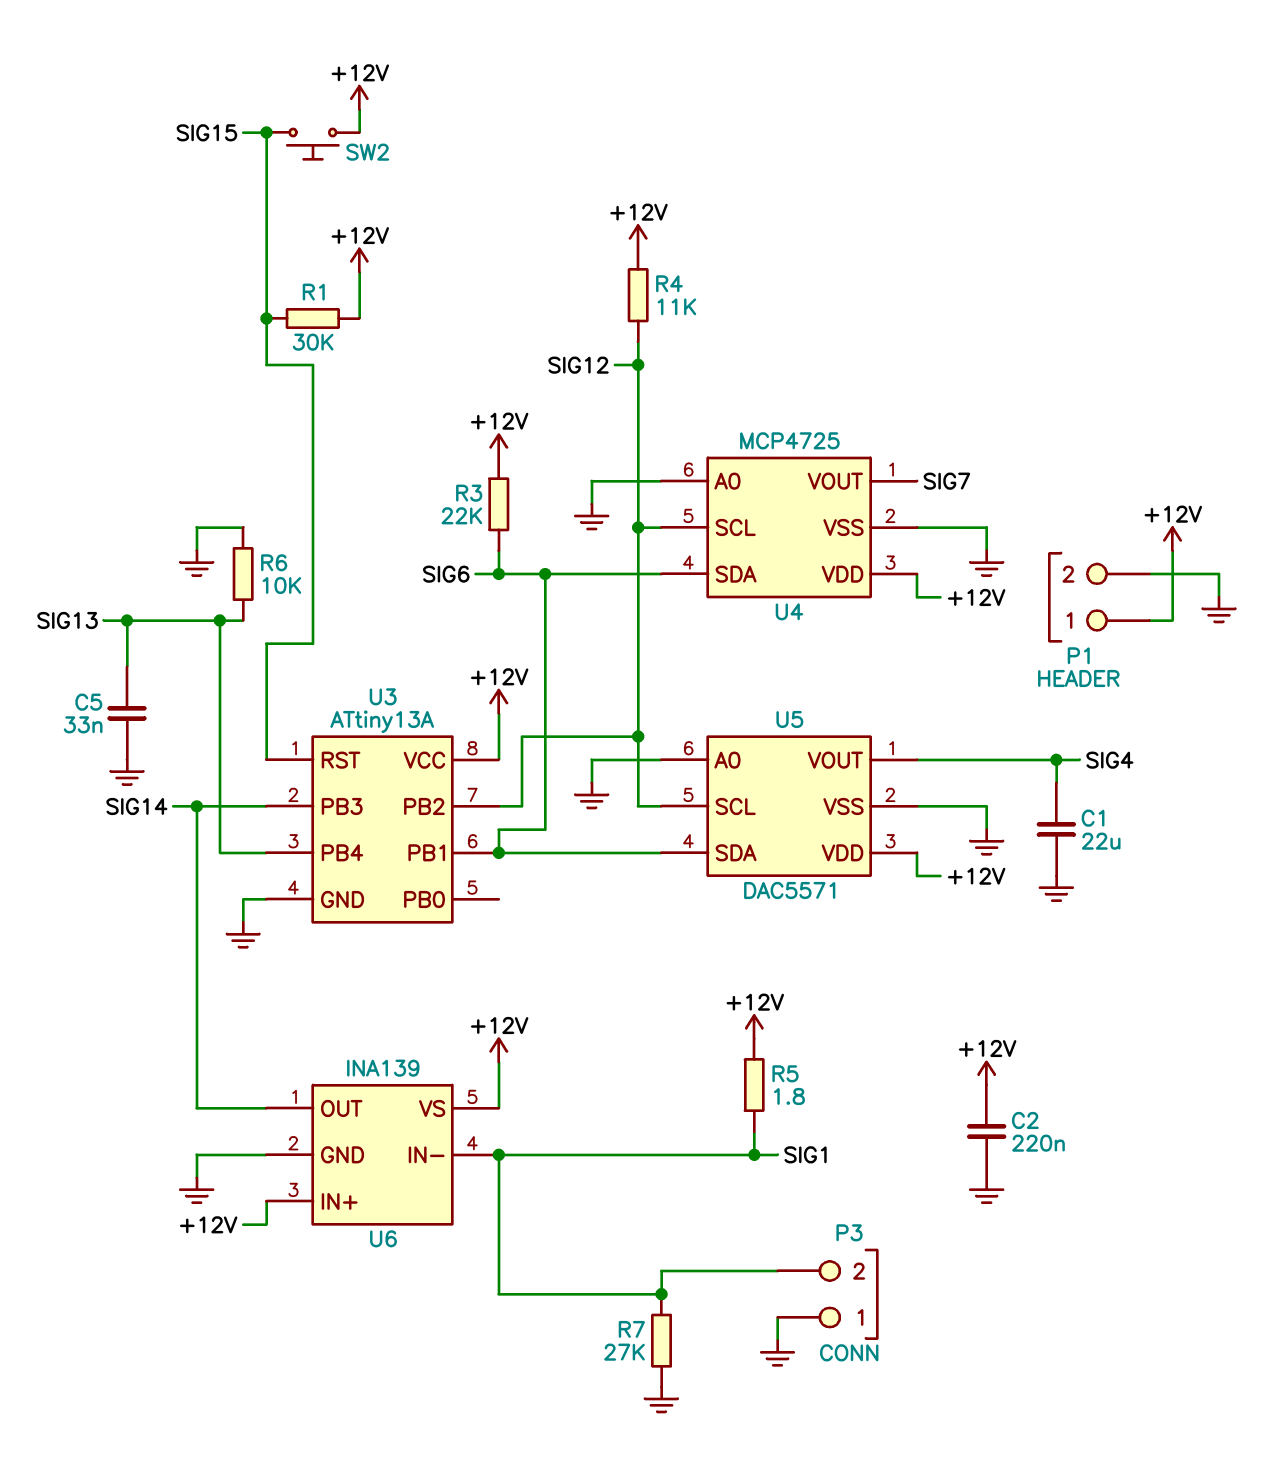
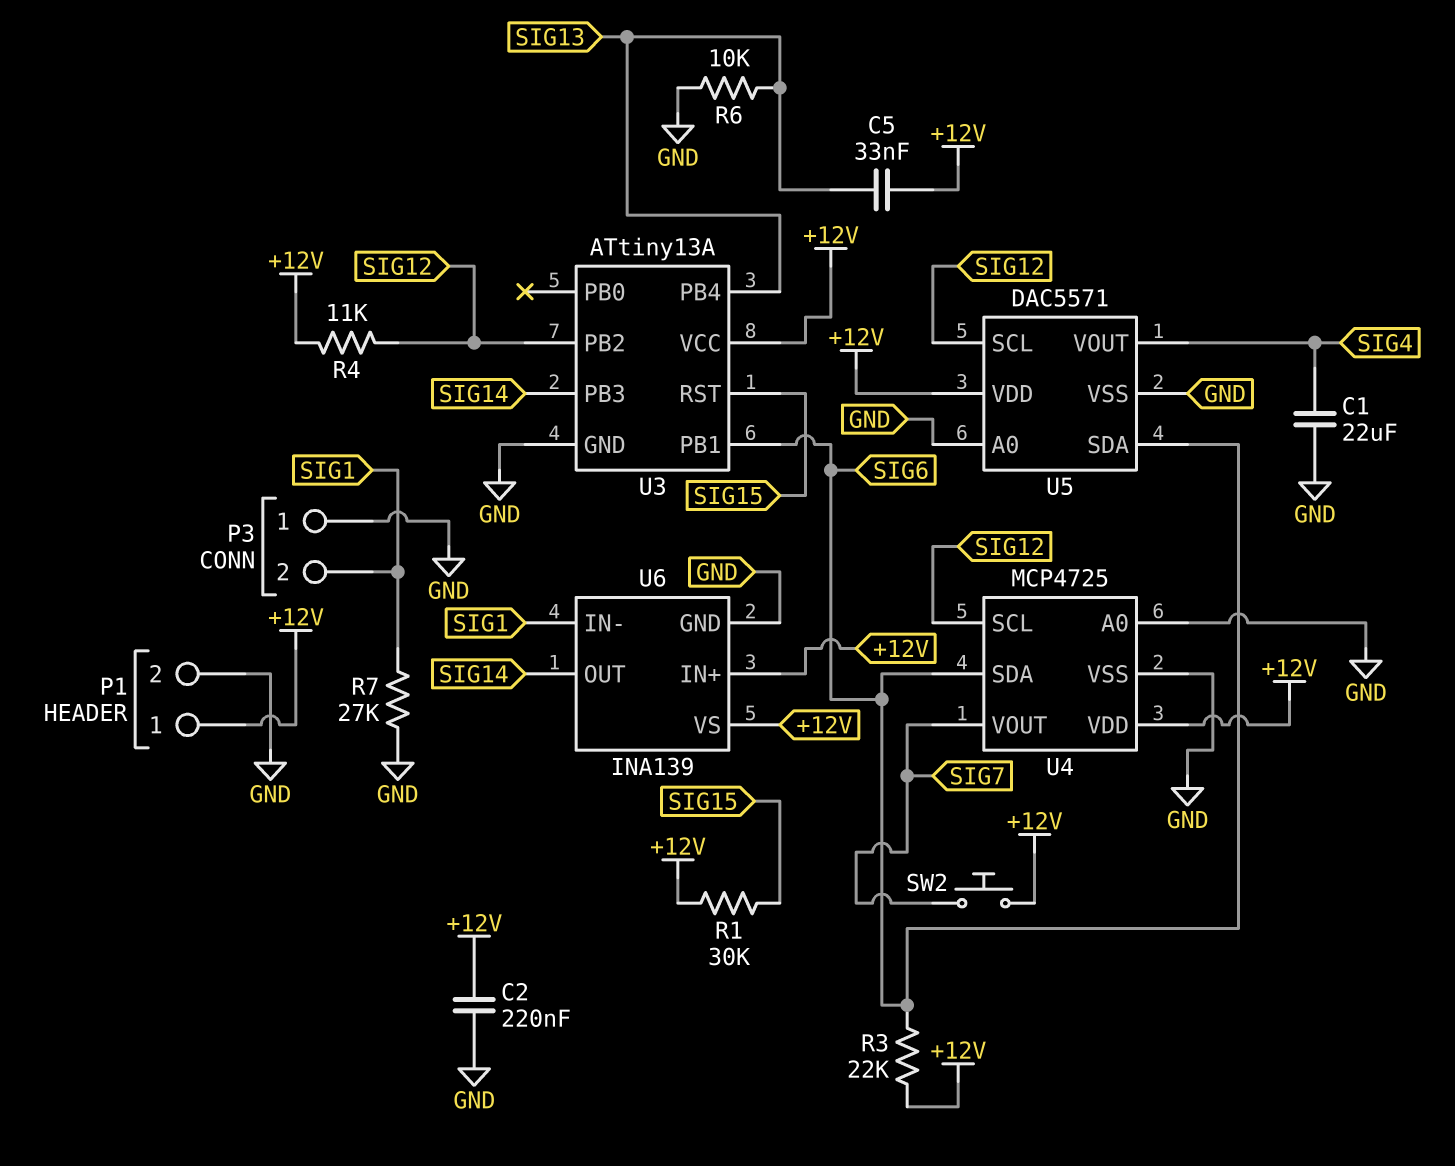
C5: 33nF (GND, SIG13) -> 33nF (+12V, SIG13)
R5: 1.8 (+12V, SIG1) -> none
SW2: button (+12V, SIG15) -> button (+12V, SIG7)

